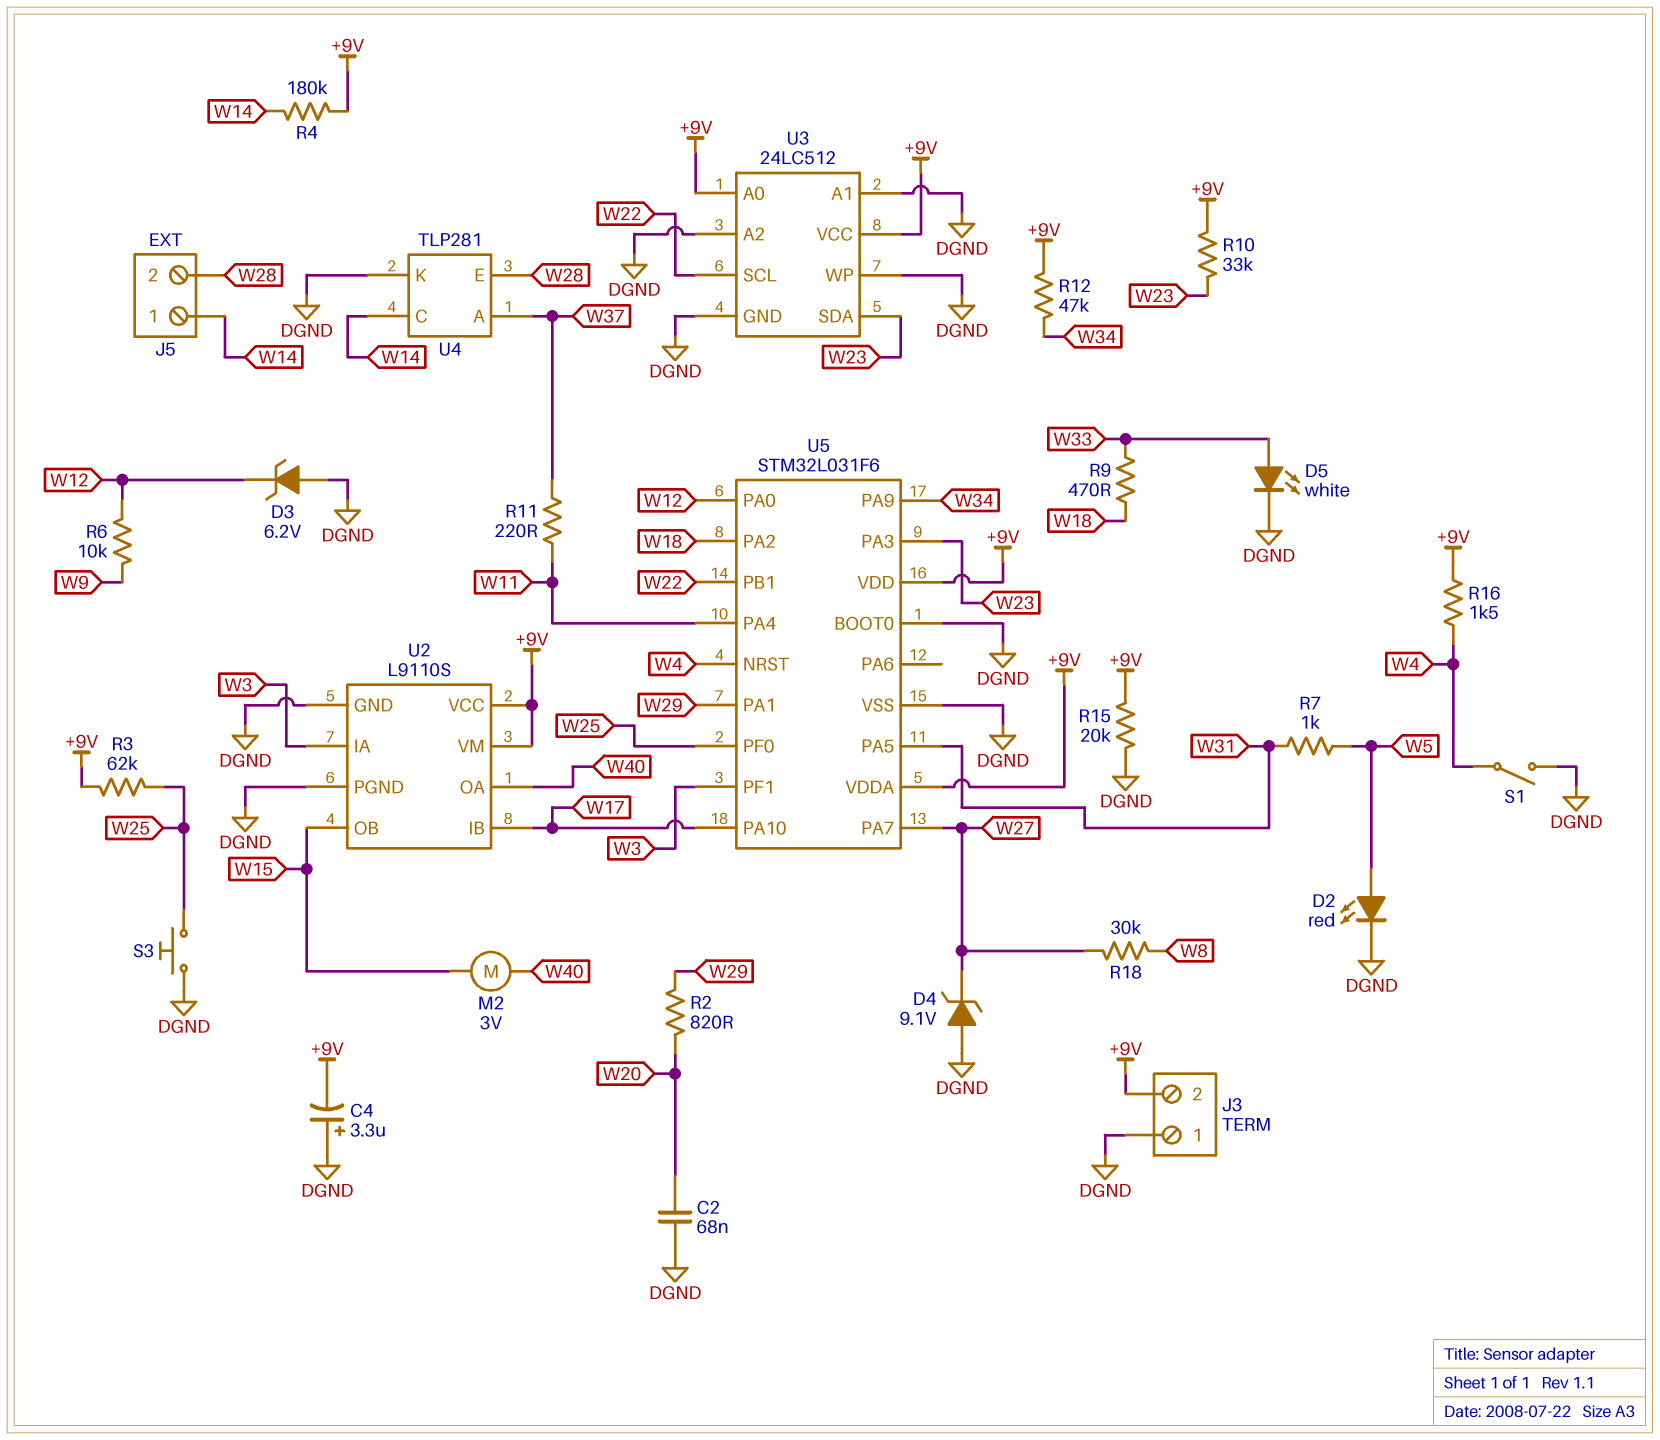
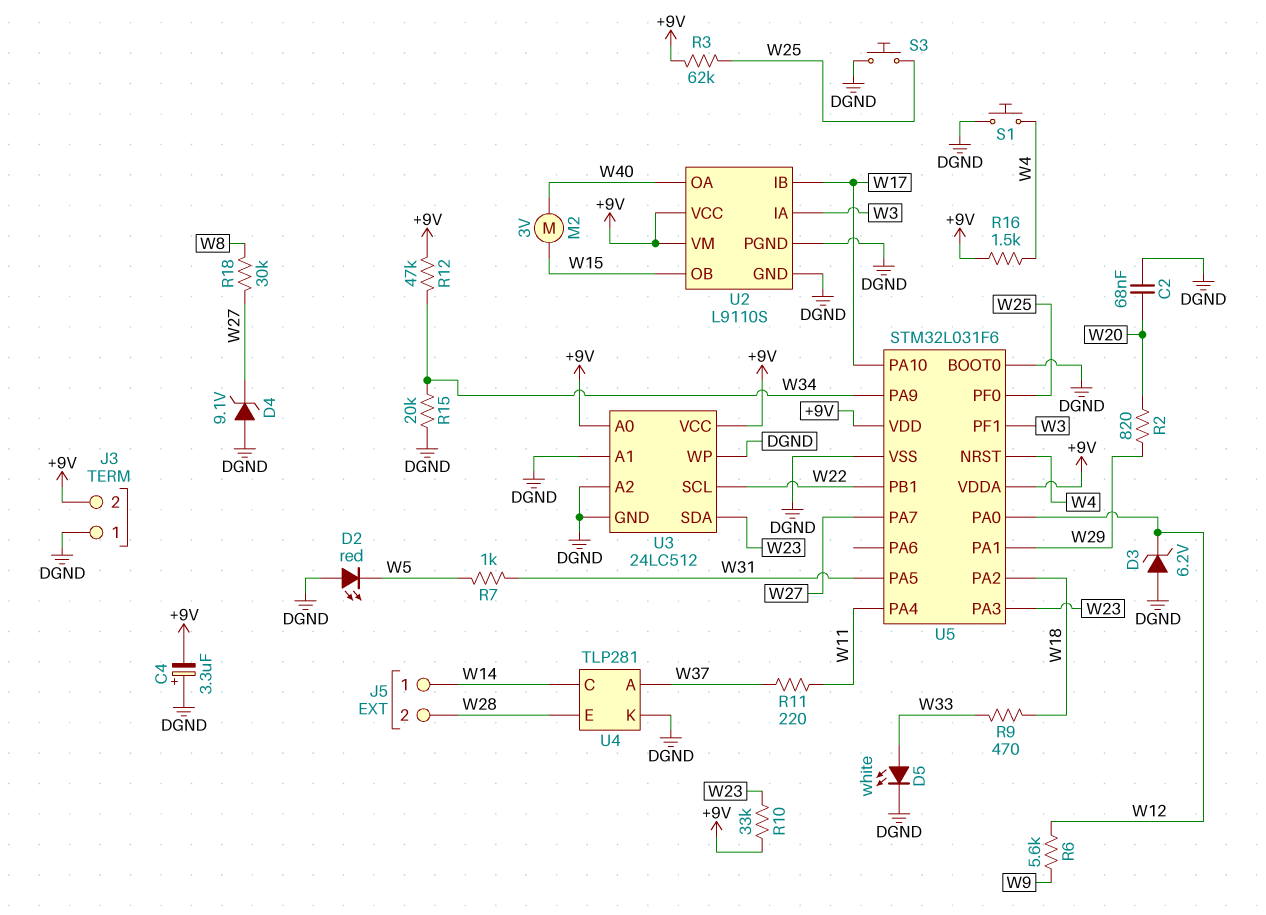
D2: LED red (A W5, K DGND) -> LED red (A DGND, K W5)
R4: 180k (+9V, W14) -> none
R6: 10k (W9, W12) -> 5.6k (W9, W12)
R15: 20k (+9V, DGND) -> 20k (DGND, W34)
S1: switch (DGND, W4) -> button (DGND, W4)

